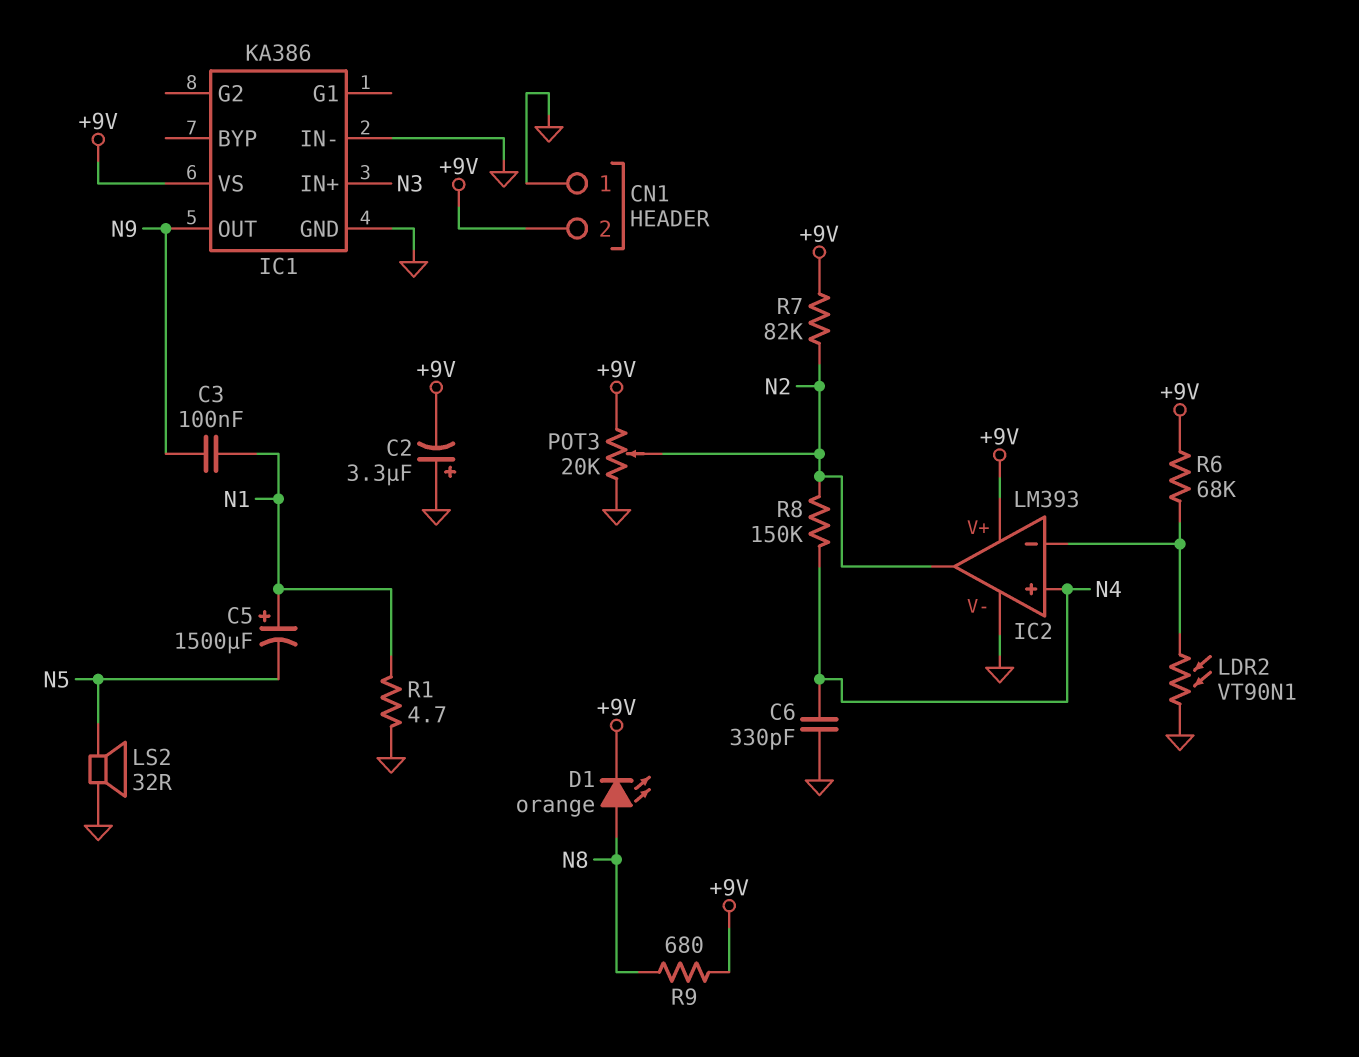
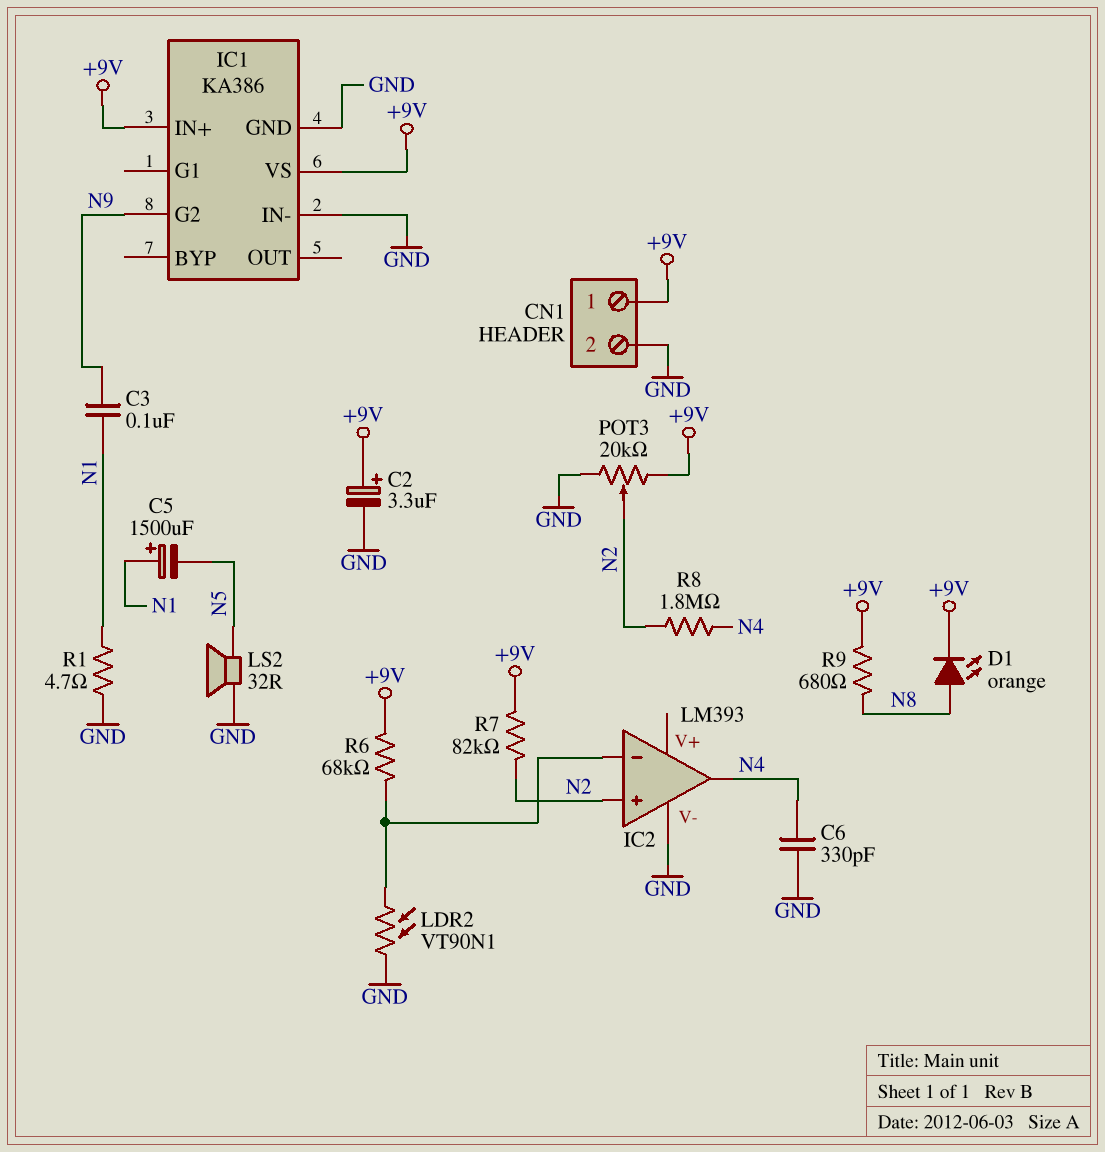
C2: 3.3uF (plus GND, minus +9V) -> 3.3uF (plus +9V, minus GND)
CN1 pin 1: GND -> +9V
CN1 pin 2: +9V -> GND
IC1 pin G2: none -> N9
IC1 pin IN+: N3 -> +9V
IC1 pin OUT: N9 -> none
IC2 pin V+: +9V -> none
IC2 pin in+: N4 -> N2
IC2 pin out: N2 -> N4
R8: 150k (N2, N4) -> 1.8M (N2, N4)

